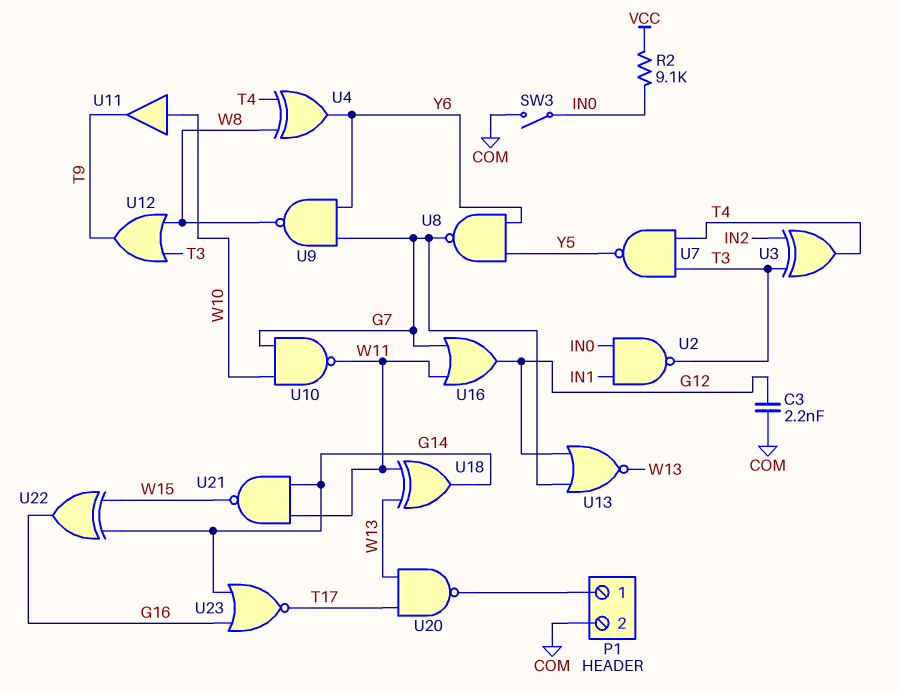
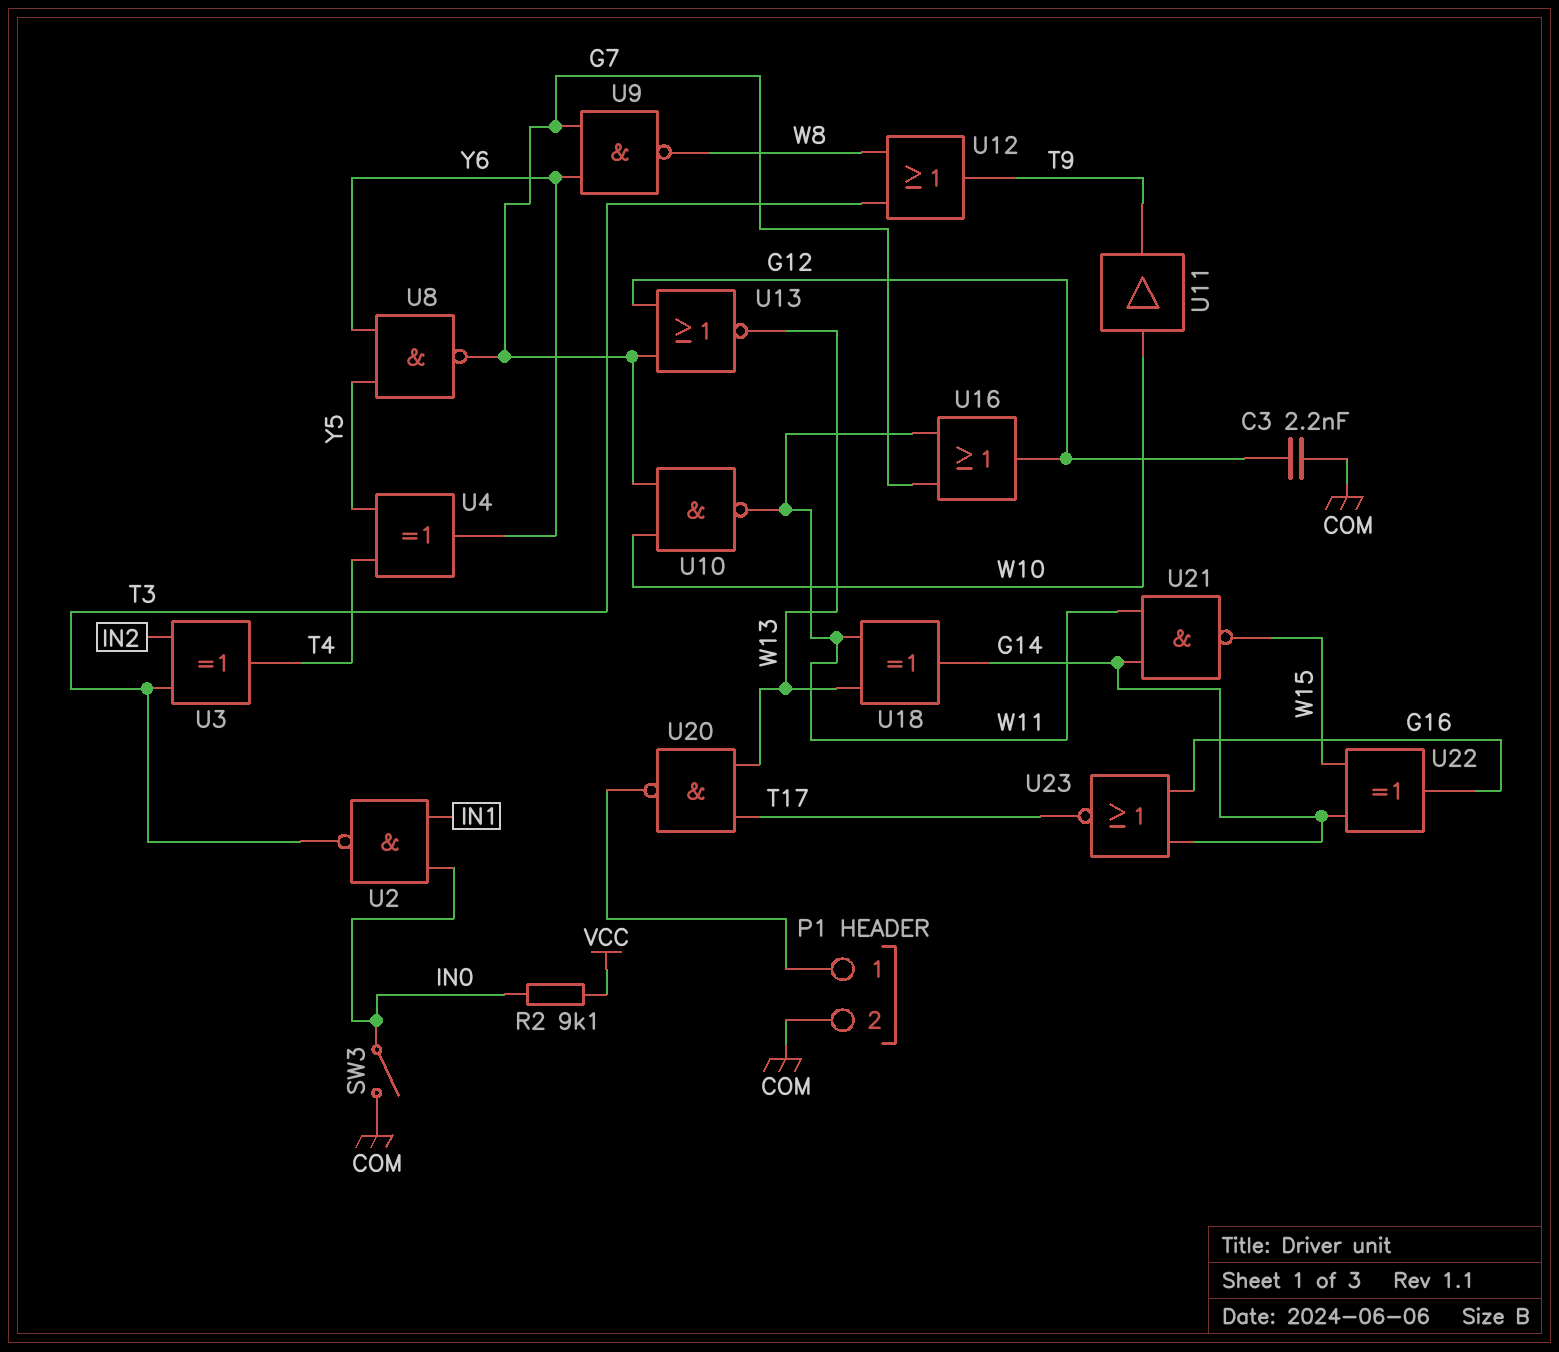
U4: XOR (in T4, in W8, out Y6) -> XOR (in T4, in Y5, out Y6)
U7: NAND (in T3, in T4, out Y5) -> none

